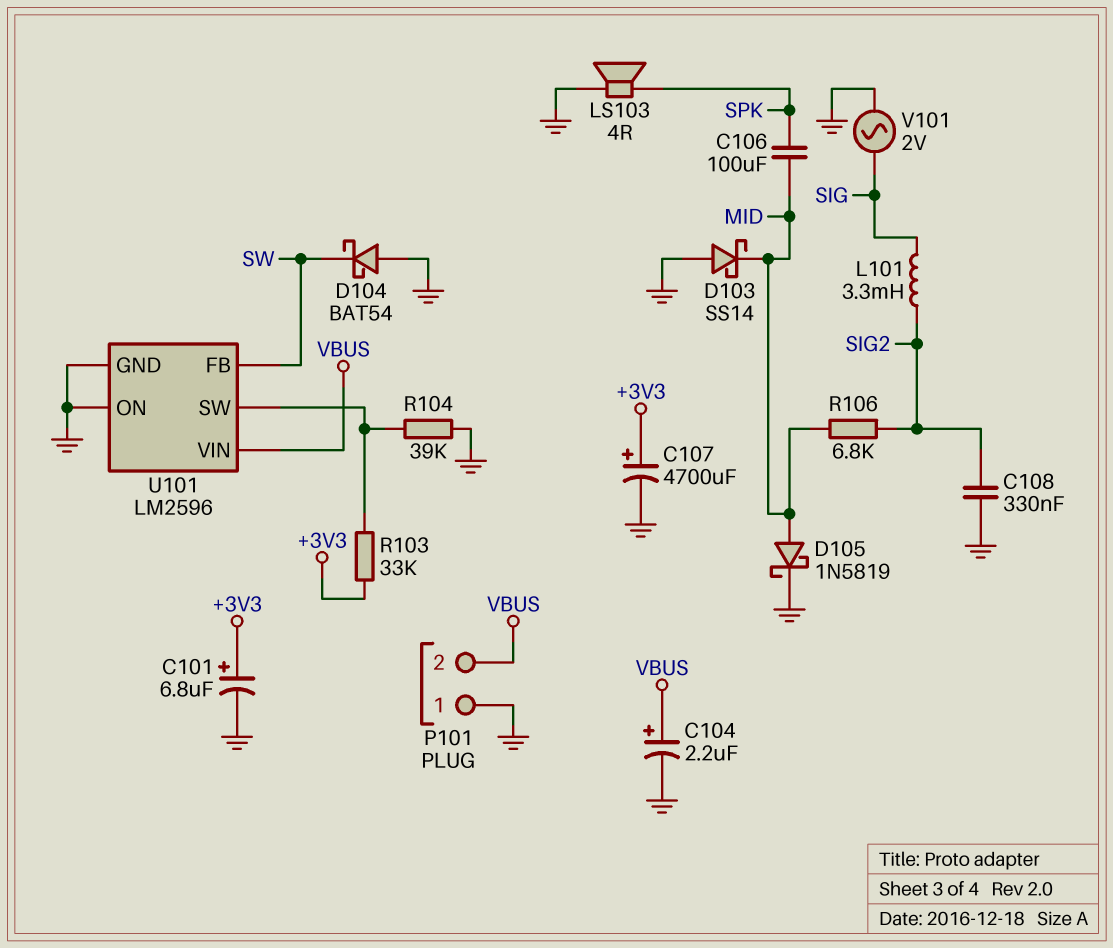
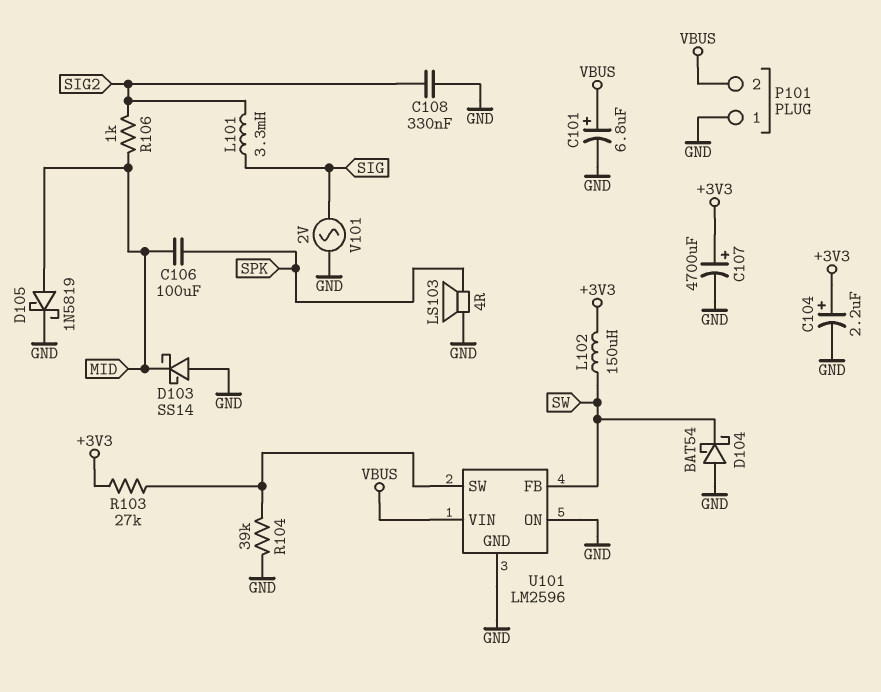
C101: 6.8uF (plus +3V3, minus GND) -> 6.8uF (plus VBUS, minus GND)
C104: 2.2uF (plus VBUS, minus GND) -> 2.2uF (plus +3V3, minus GND)
L102: none -> 150uH (+3V3, SW)
R103: 33k (+3V3, U101/SW) -> 27k (+3V3, U101/SW)
R106: 6.8k (MID, SIG2) -> 1k (MID, SIG2)

